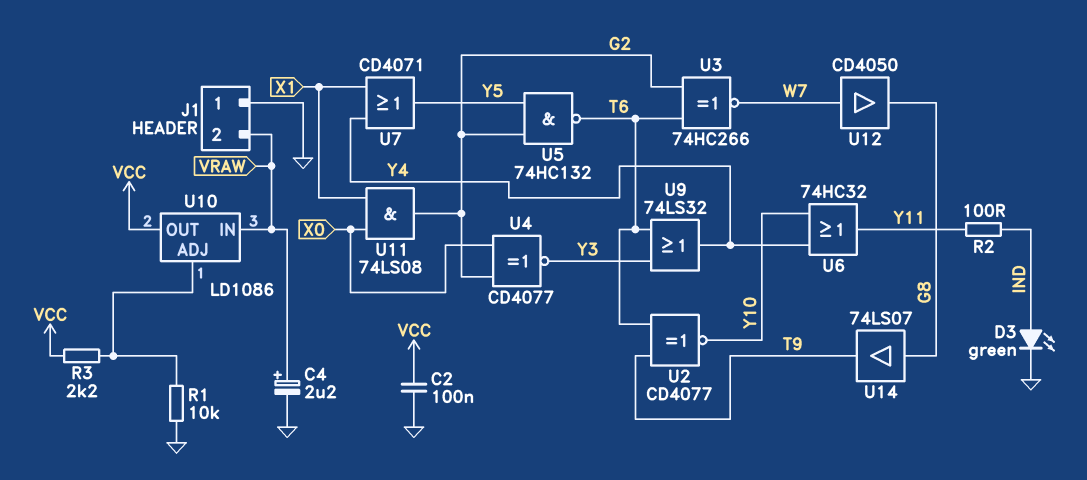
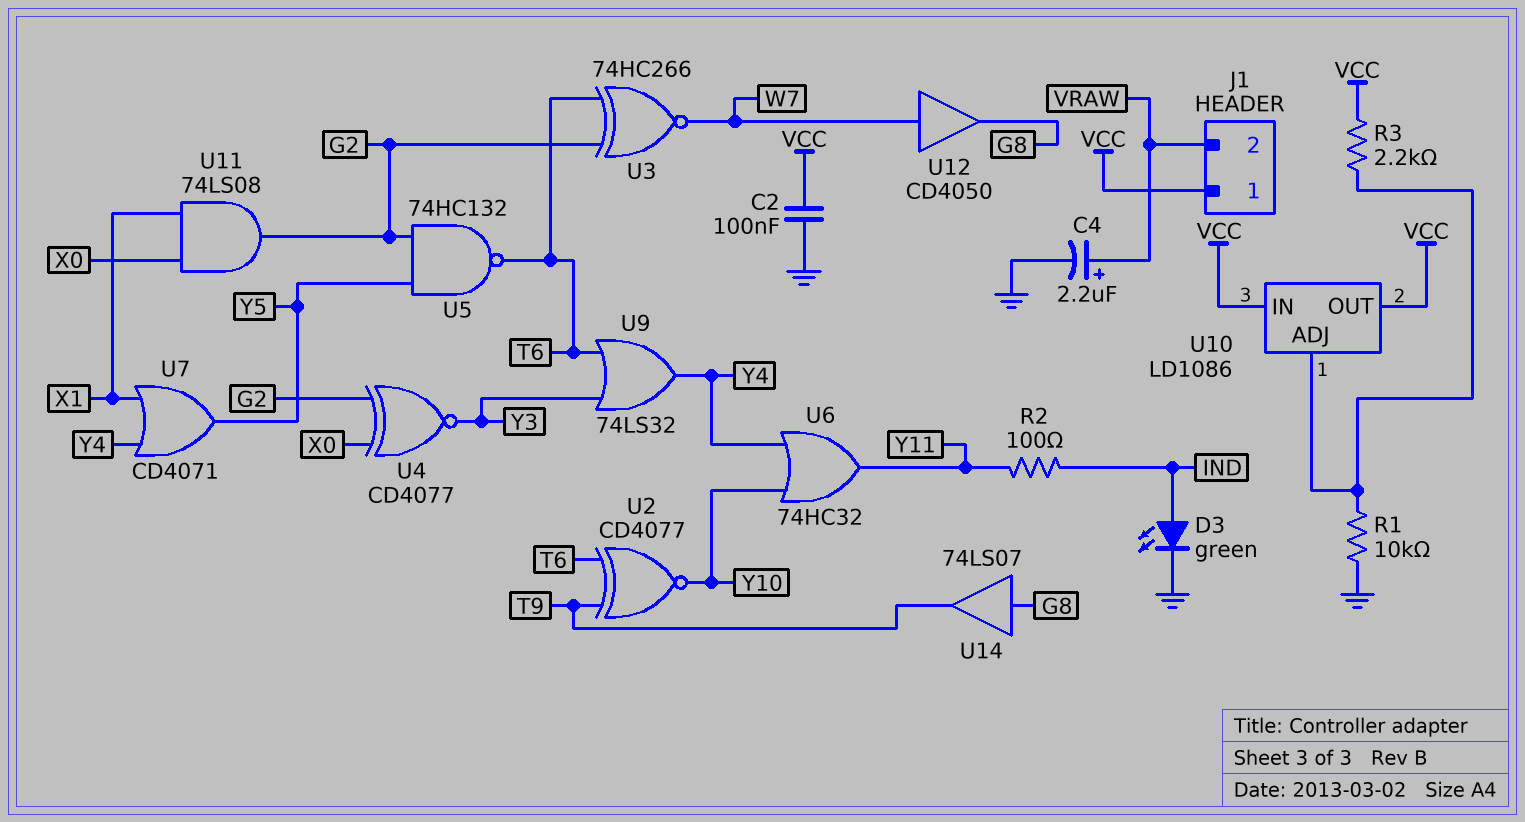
J1 pin 1: GND -> VCC
U10 pin IN: VRAW -> VCC

